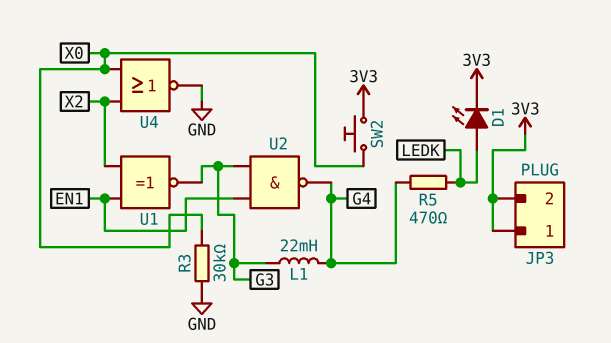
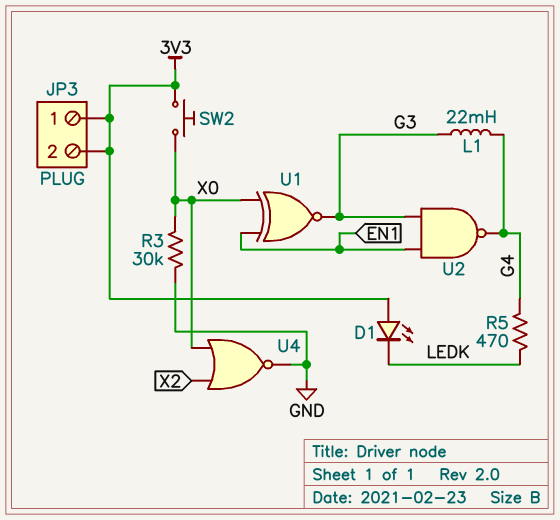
D1: LED (A LEDK, K 3V3) -> LED (A 3V3, K LEDK)
U1: XNOR (in EN1, in X2, out G3) -> XNOR (in EN1, in X0, out G3)

